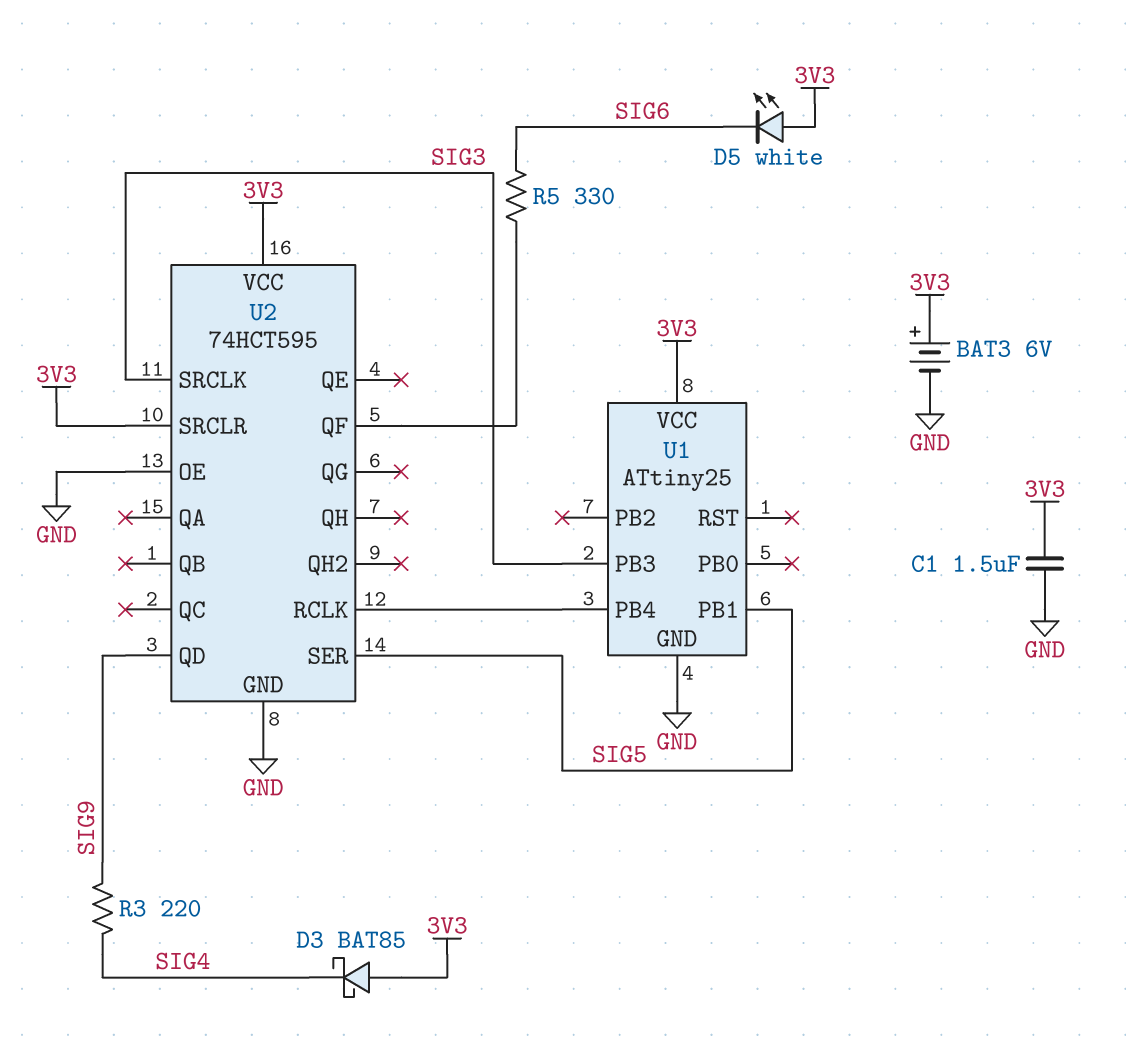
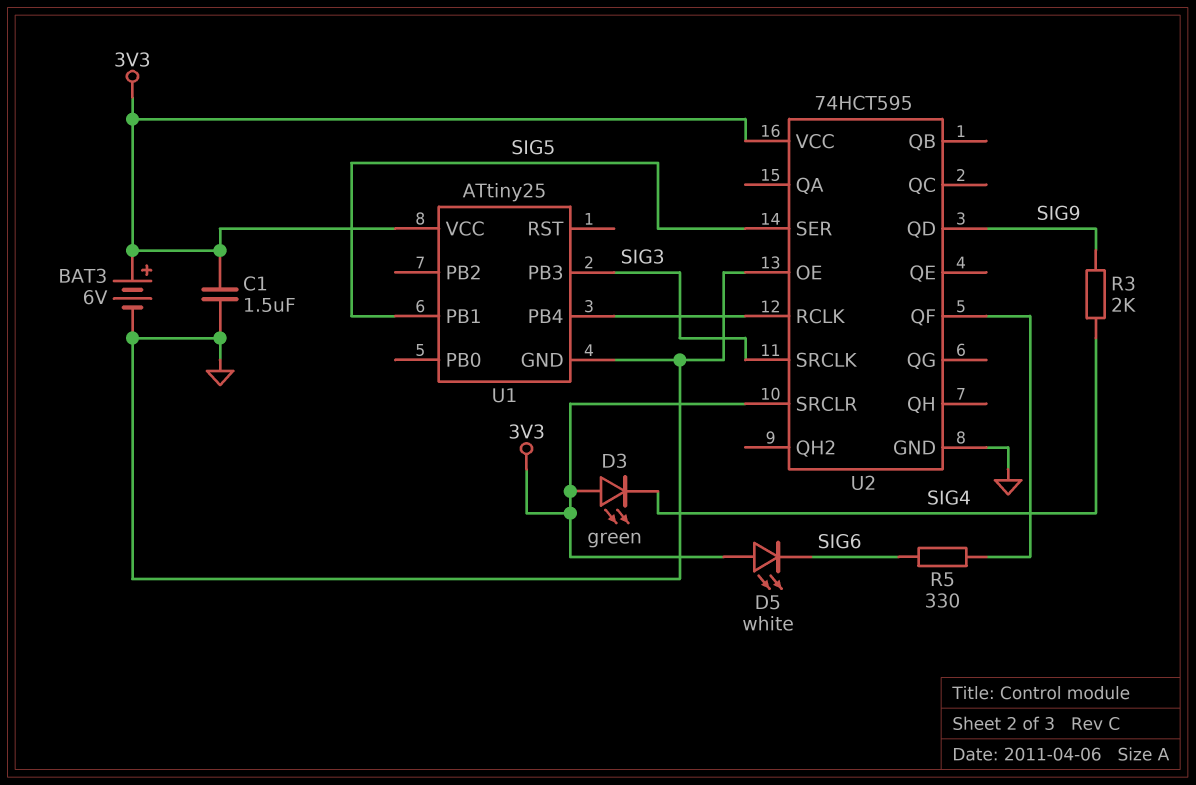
D3: schottky BAT85 (A 3V3, K SIG4) -> LED green (A 3V3, K SIG4)
R3: 220 (SIG4, SIG9) -> 2k (SIG4, SIG9)

